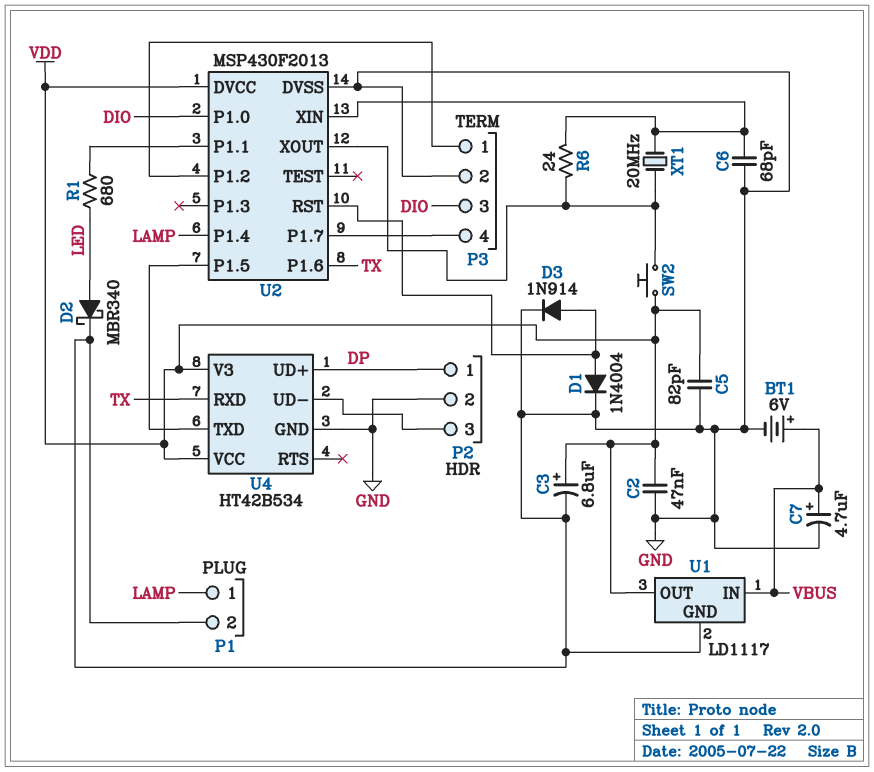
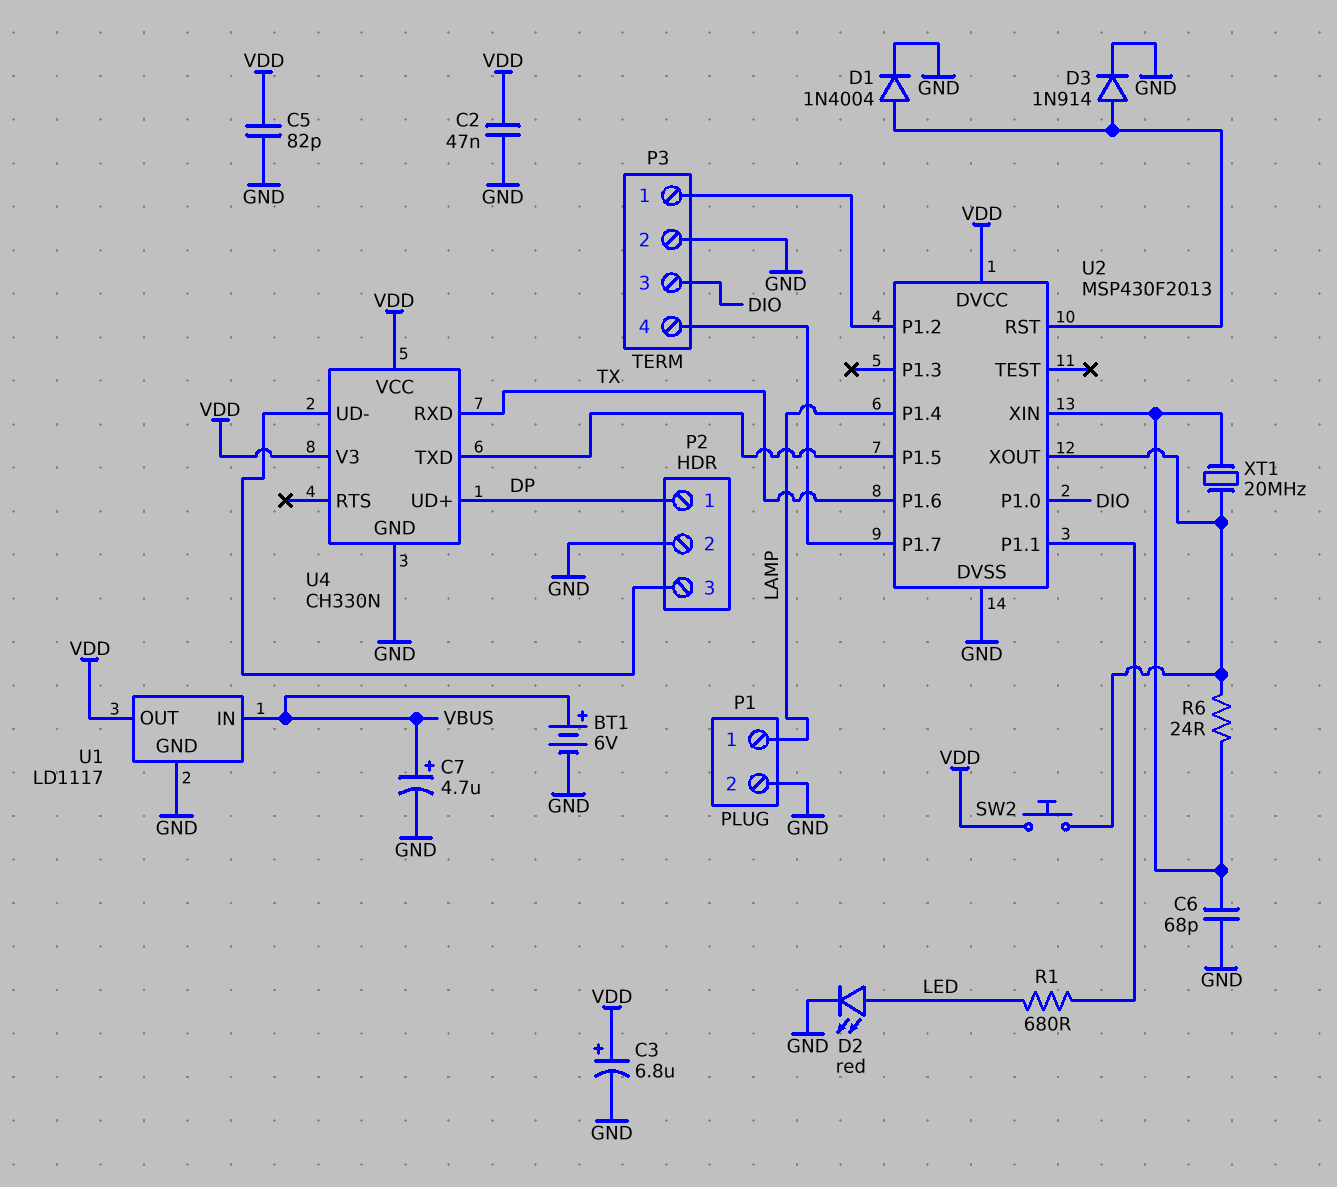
D2: schottky MBR340 (A LED, K GND) -> LED red (A LED, K GND)
U4: HT42B534 -> CH330N

